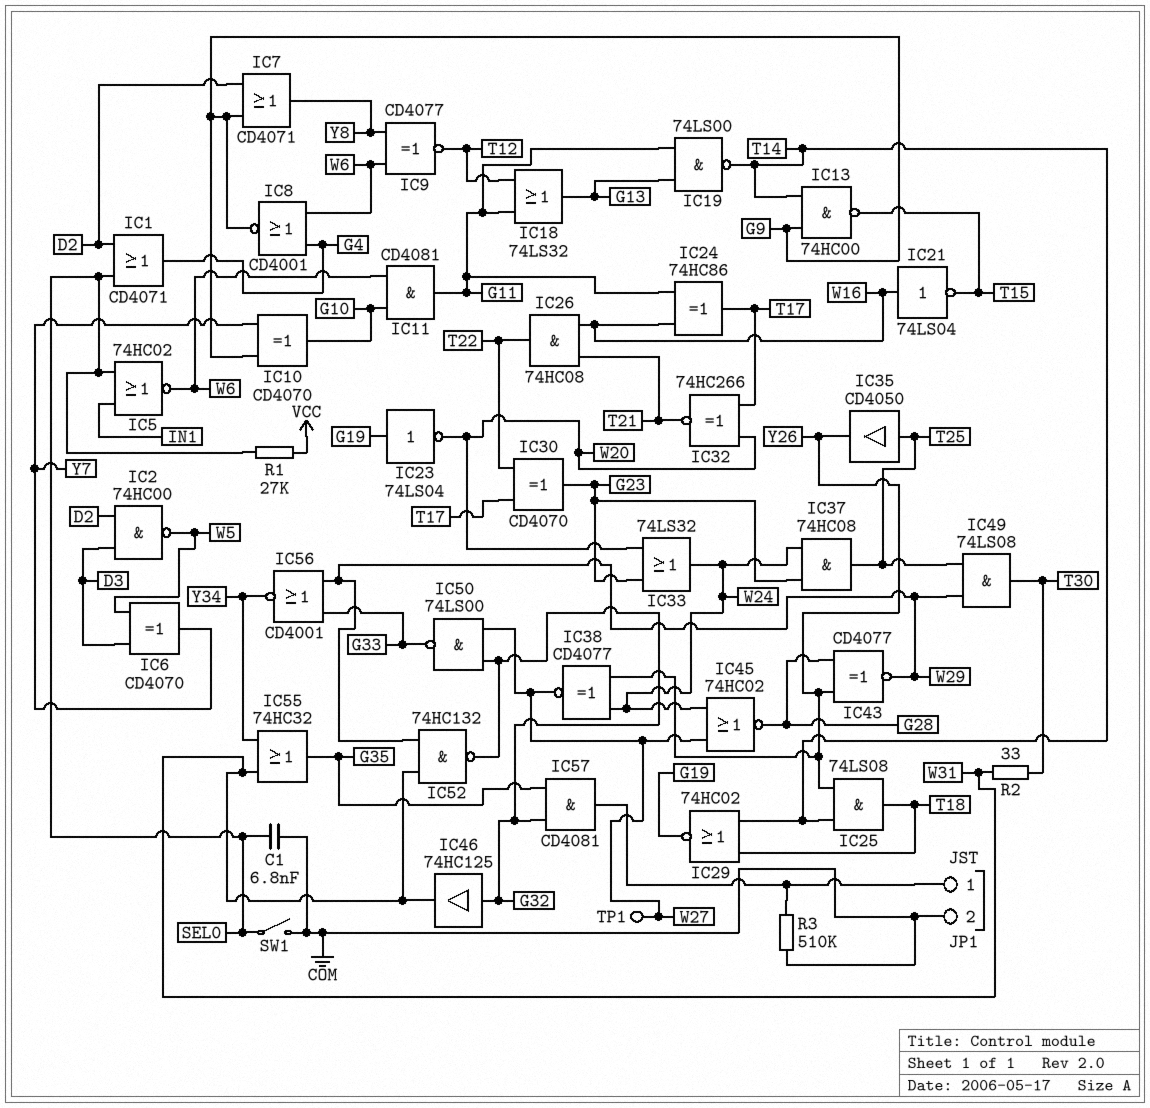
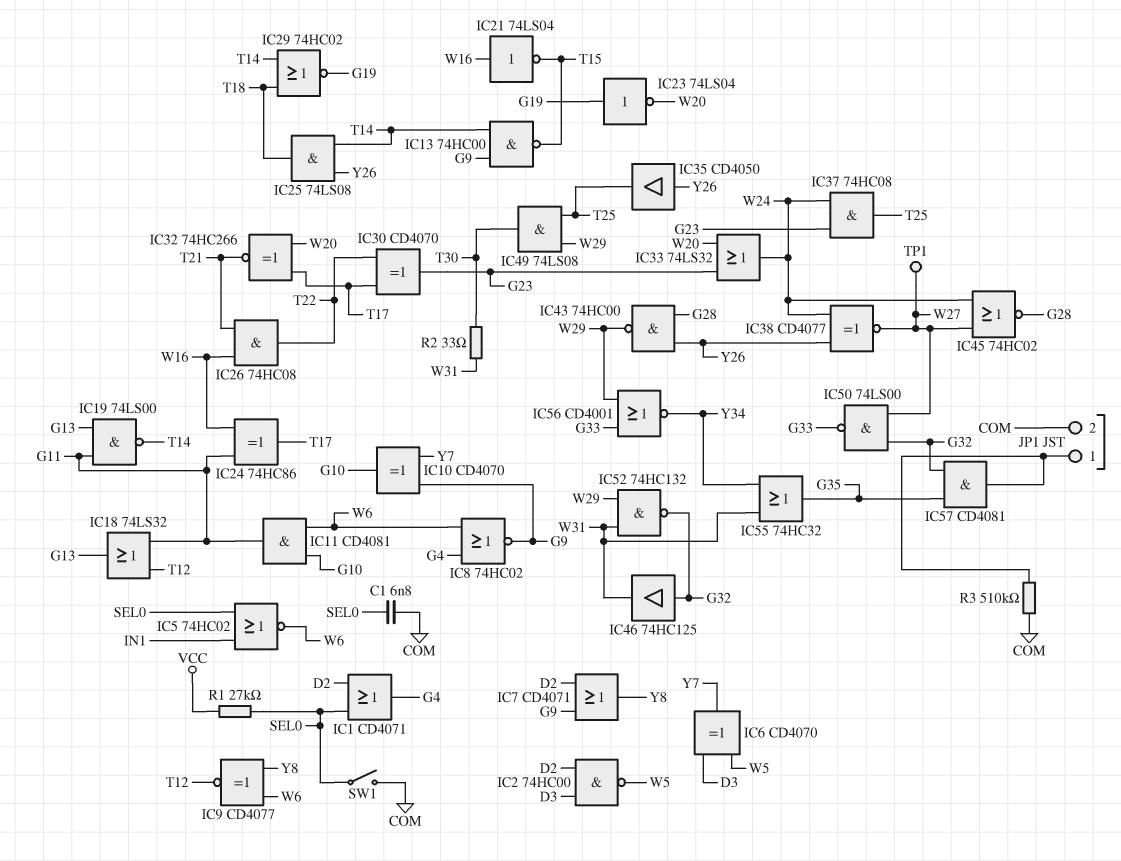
IC8: NOR CD4001 (in G4, in W6, out G9) -> NOR 74HC02 (in G4, in W6, out G9)
IC35: buffer CD4050 (in T25, out Y26) -> buffer CD4050 (in Y26, out T25)
IC43: XNOR CD4077 (in G28, in Y26, out W29) -> NAND 74HC00 (in G28, in Y26, out W29)

